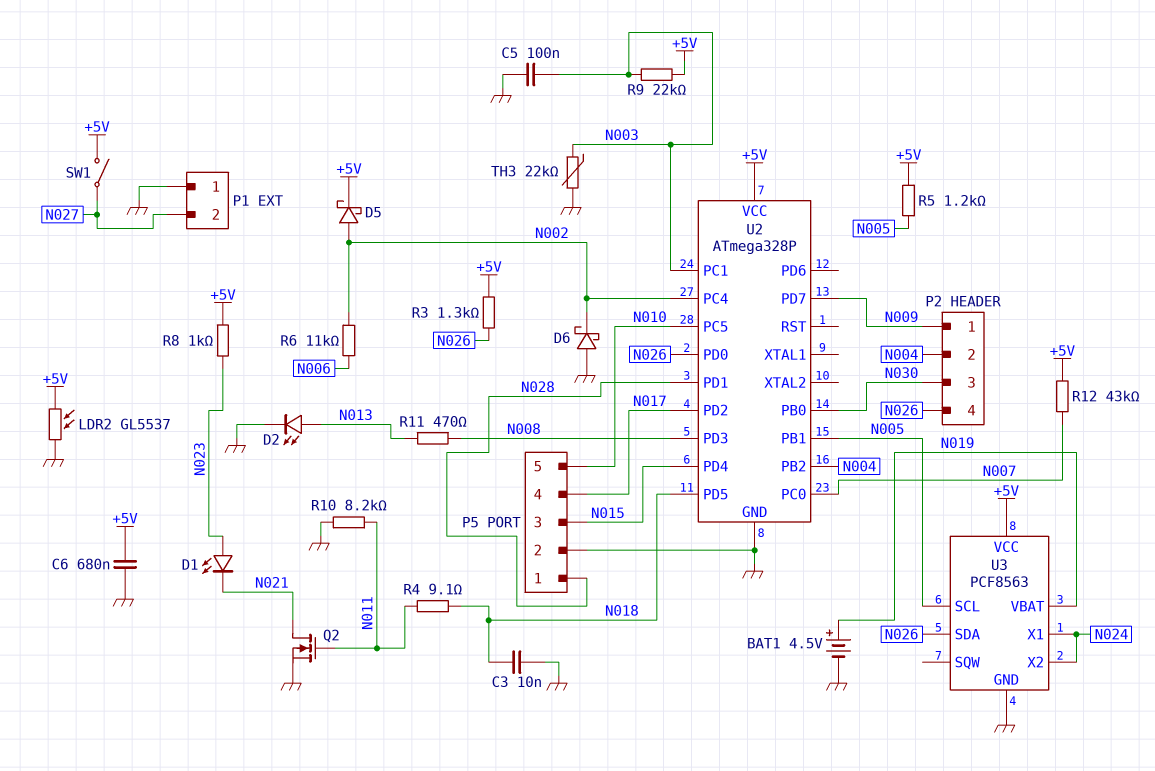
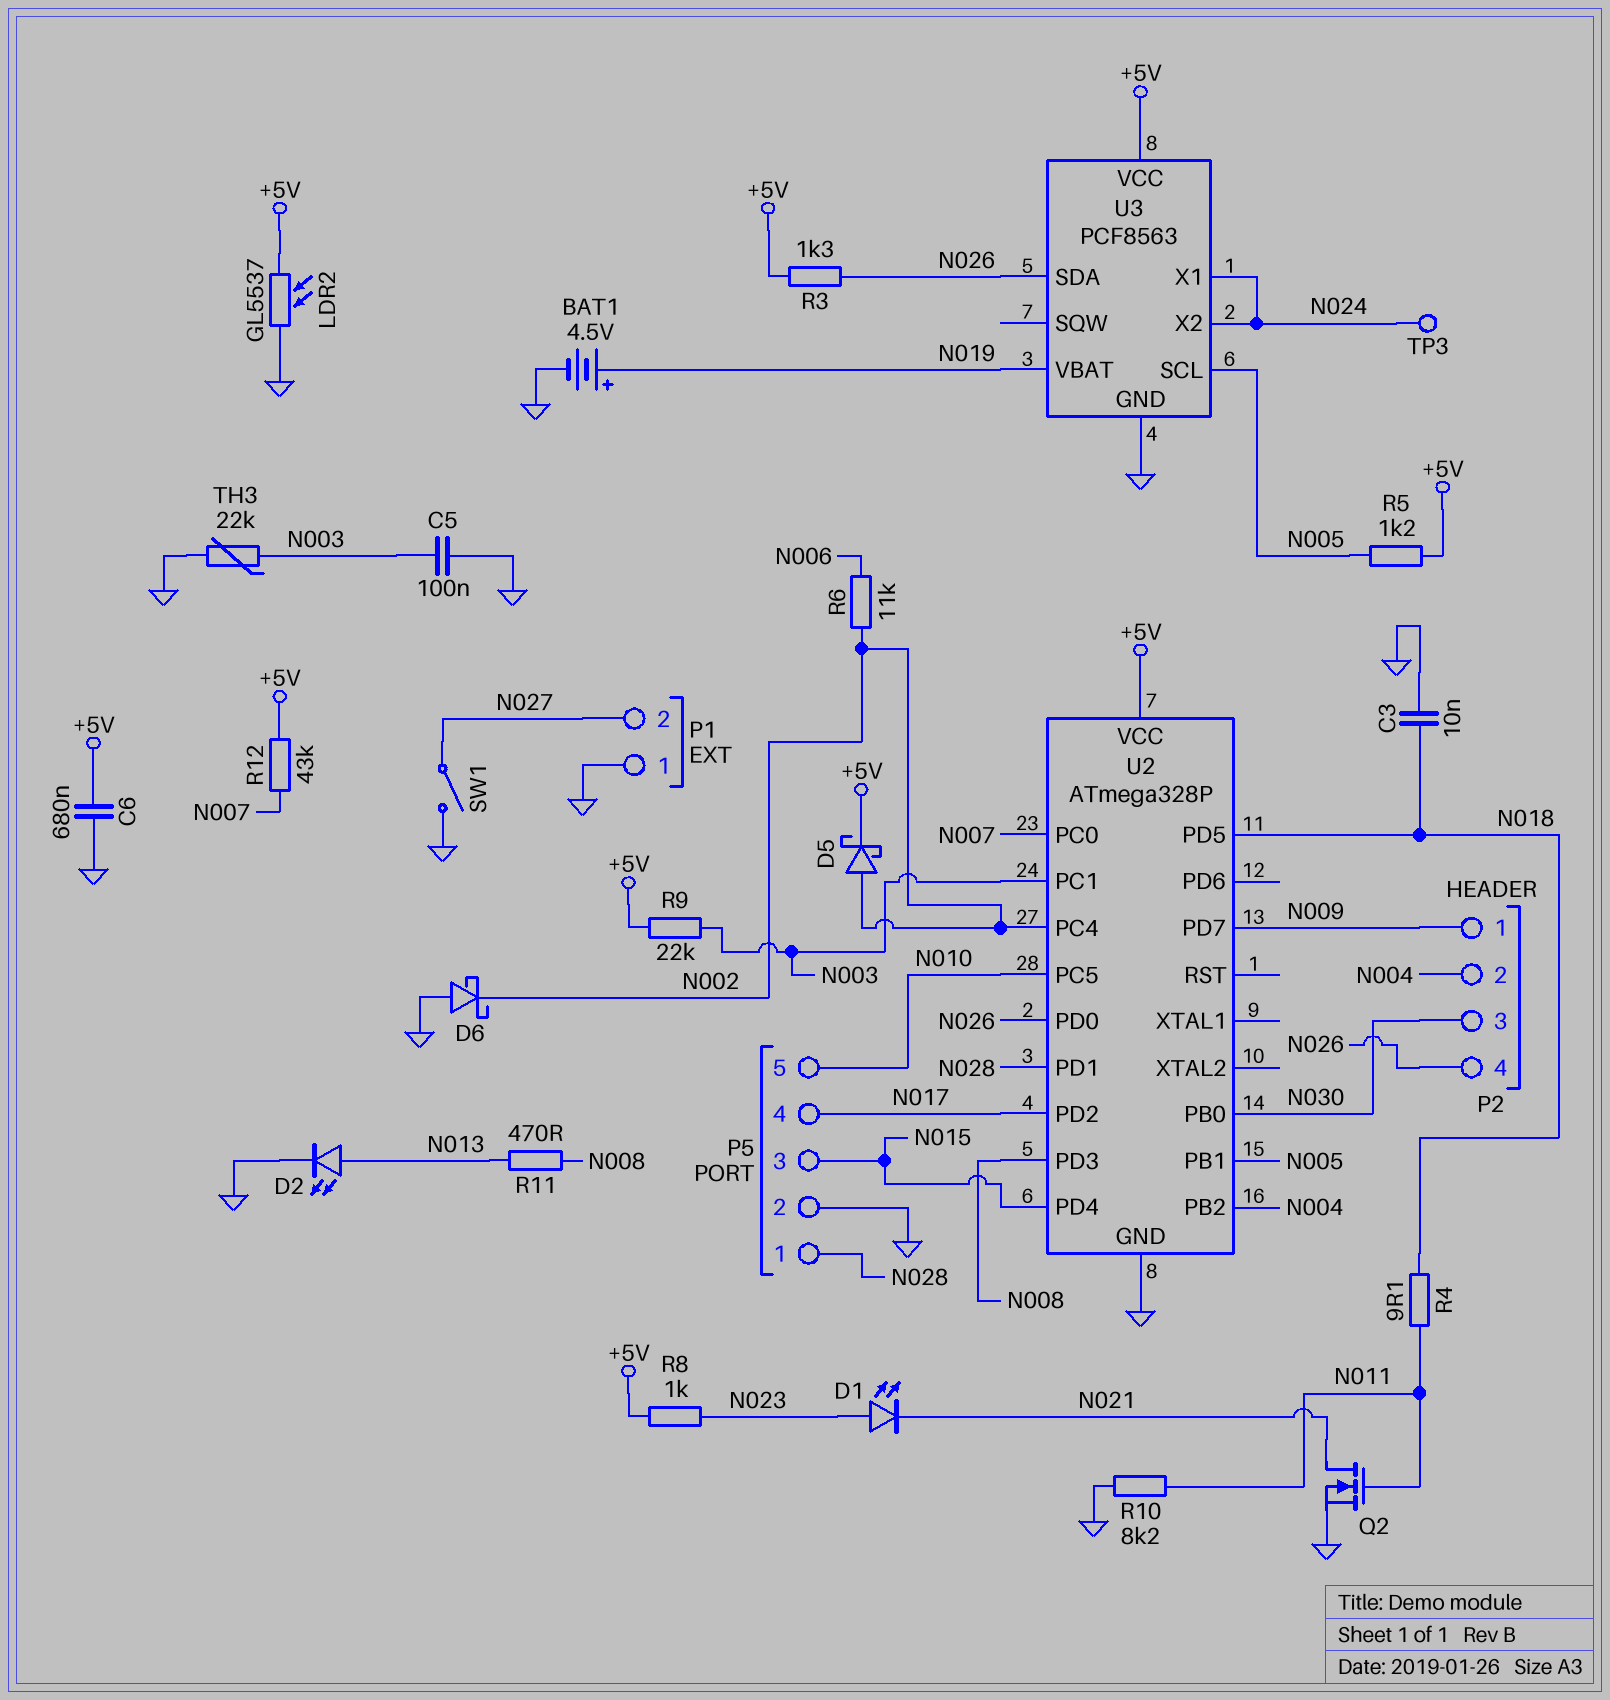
SW1: switch (+5V, N027) -> switch (GND, N027)
TP3: none -> test point (N024)

